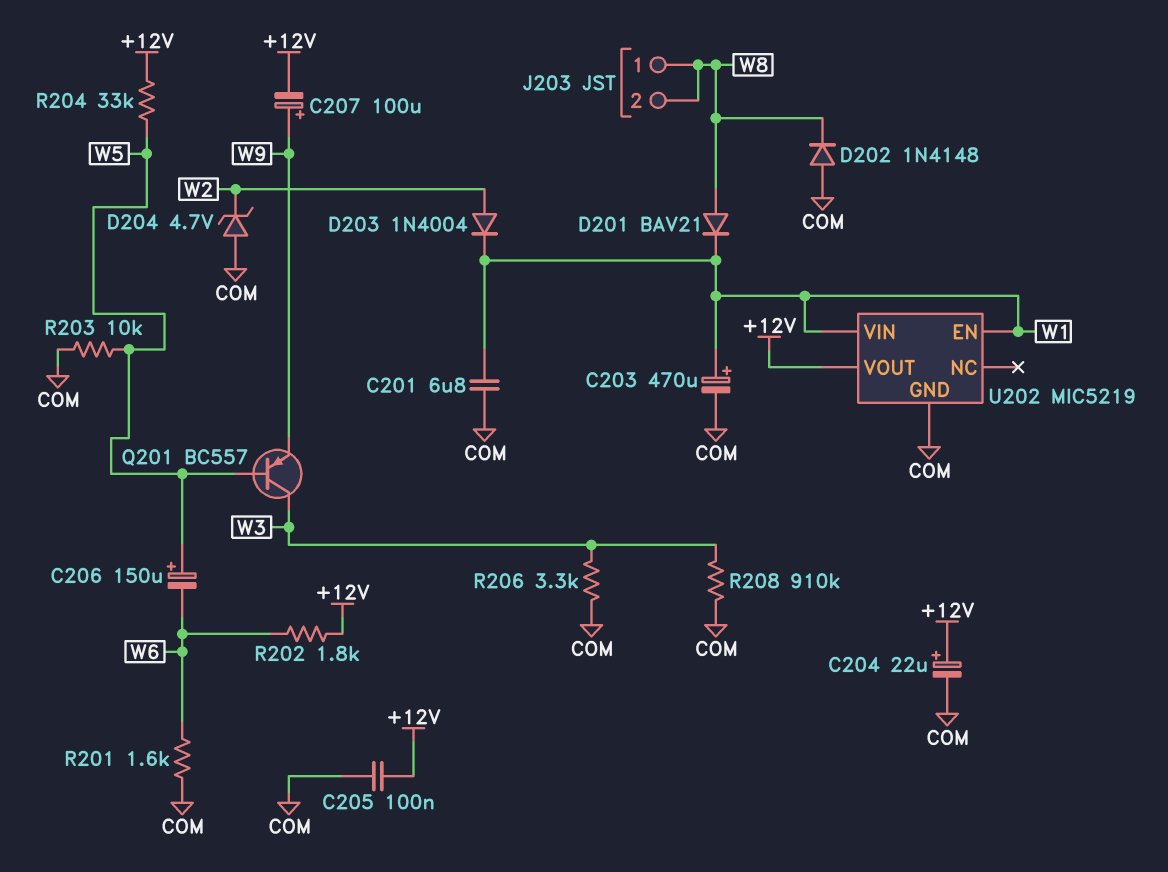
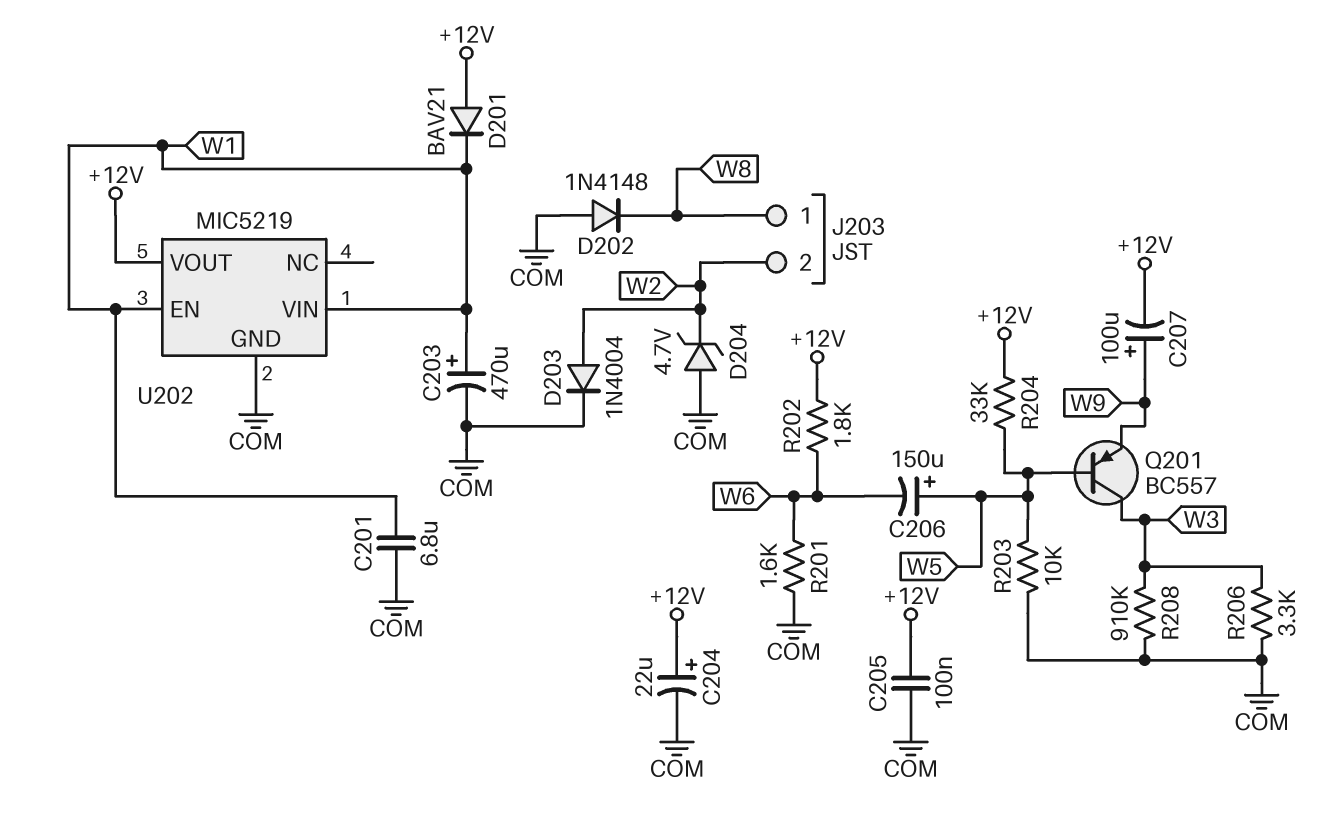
D201: diode BAV21 (A W8, K W1) -> diode BAV21 (A +12V, K W1)
D203: diode 1N4004 (A W2, K W1) -> diode 1N4004 (A W2, K COM)
J203 pin 2: W8 -> W2

